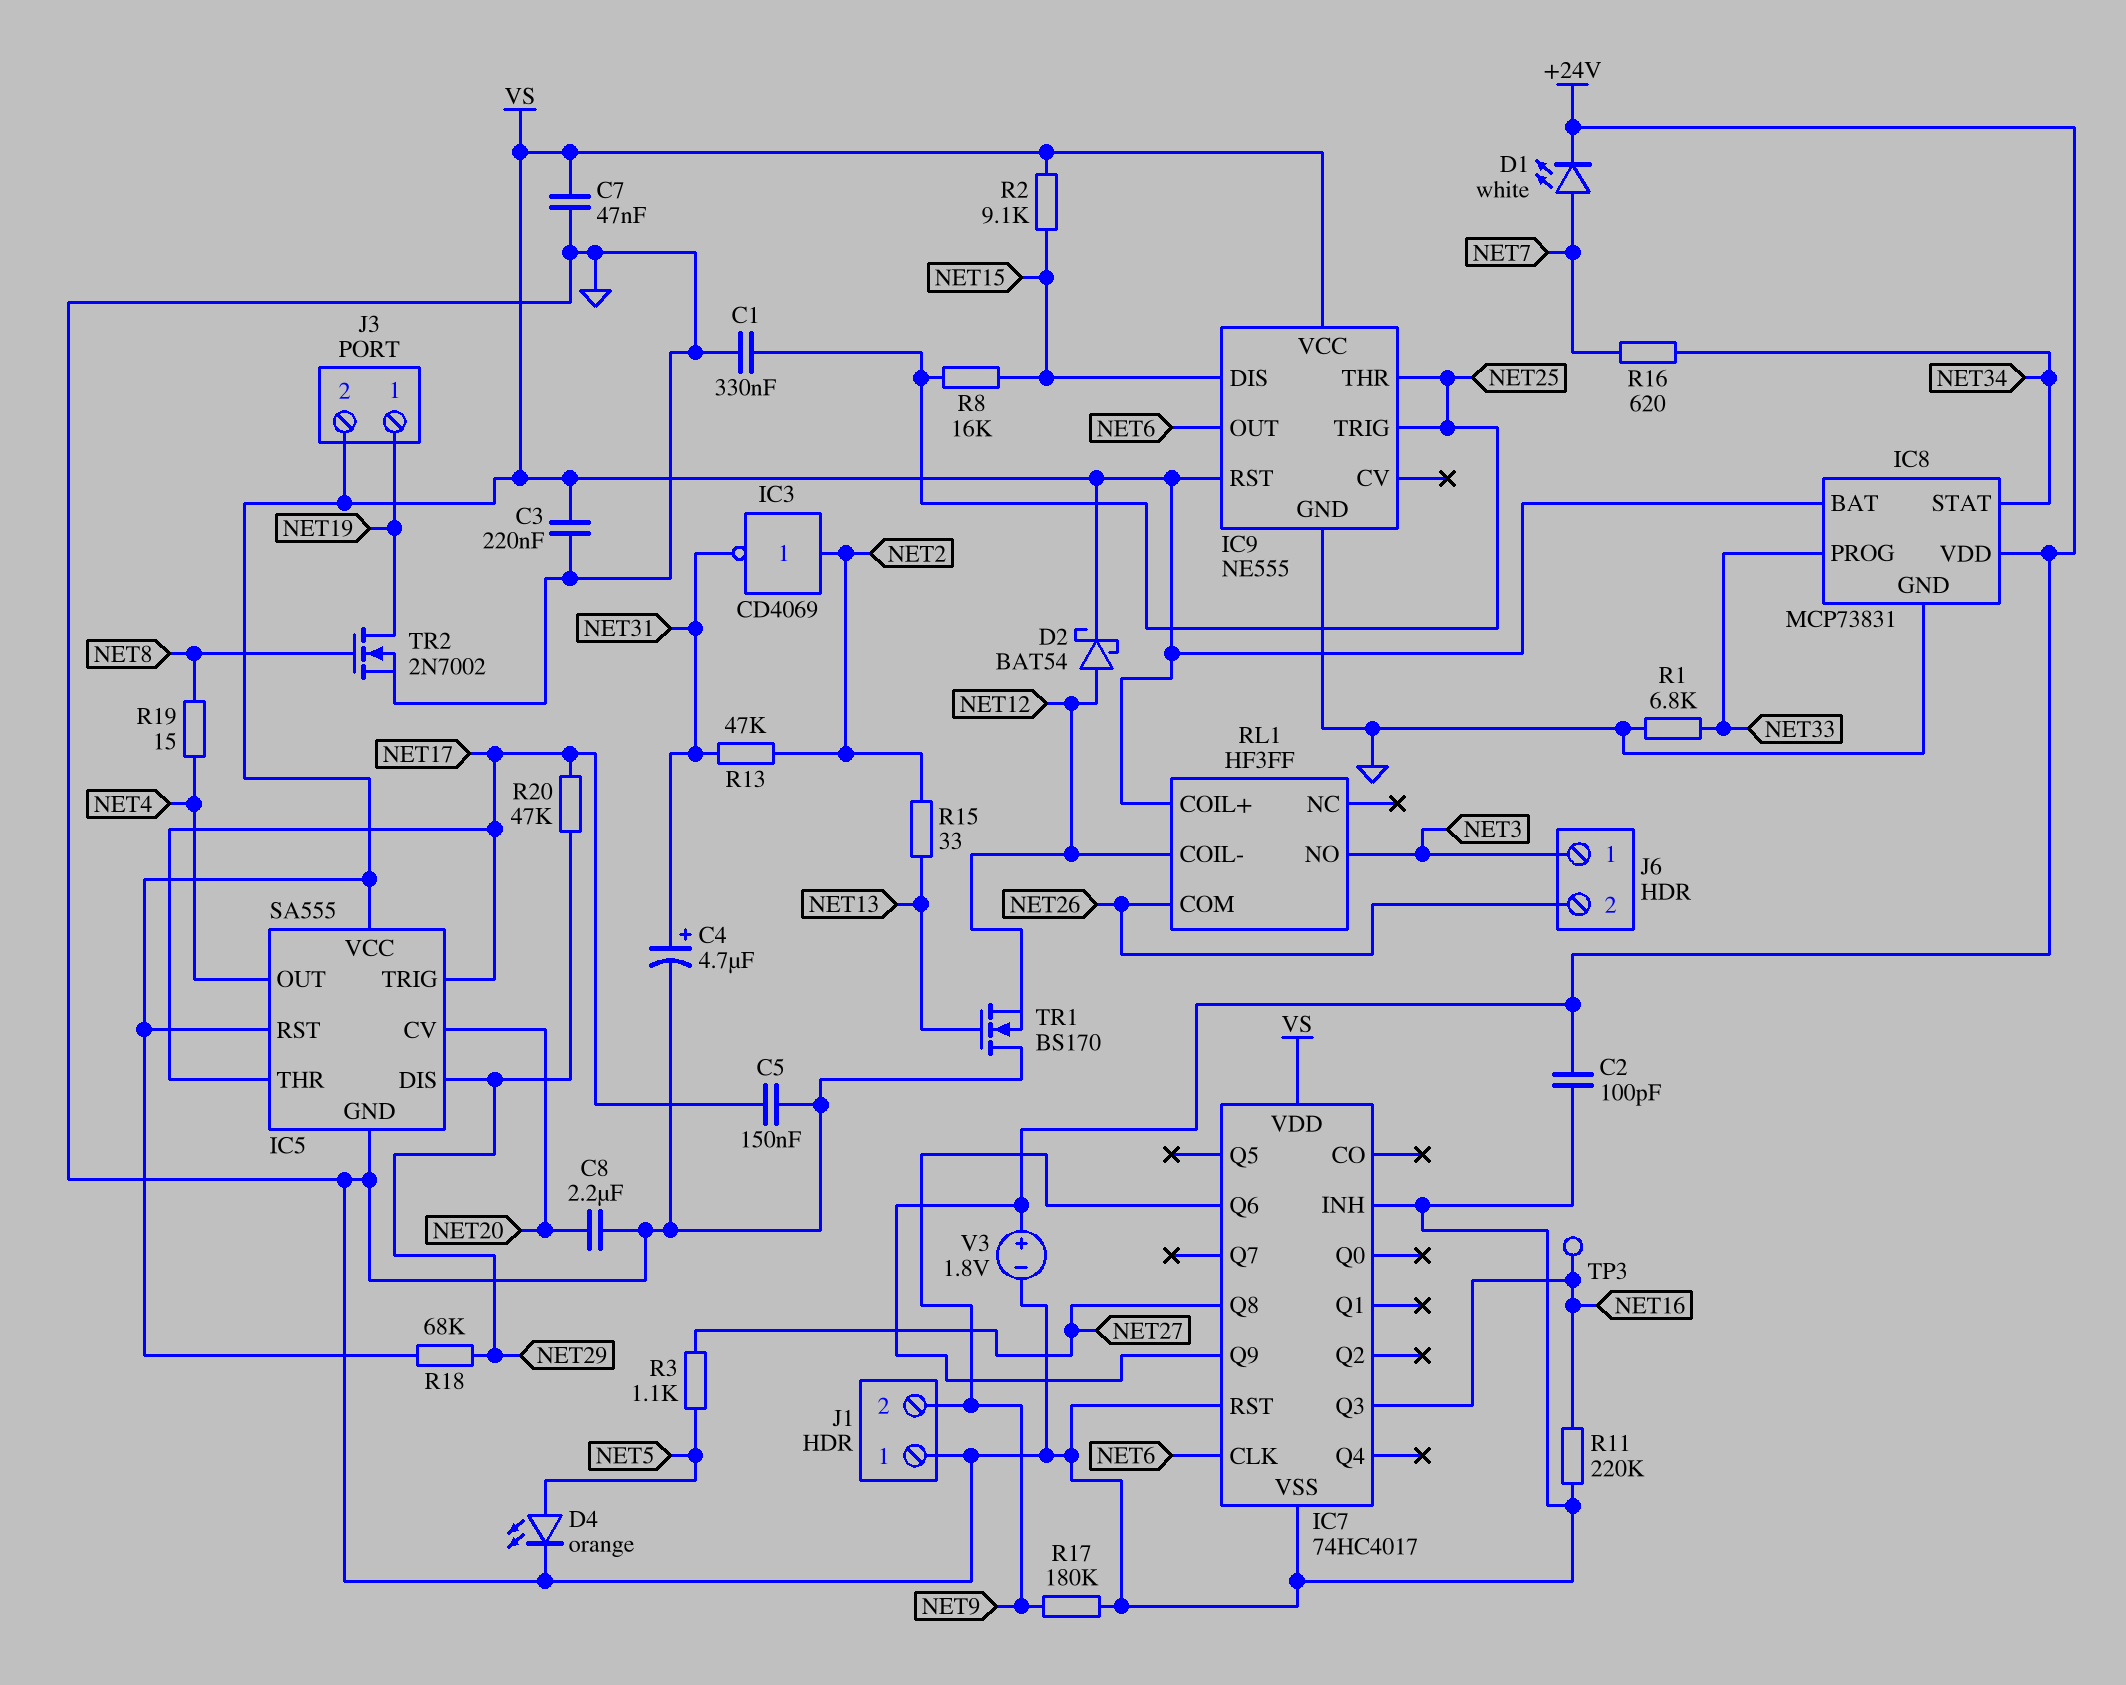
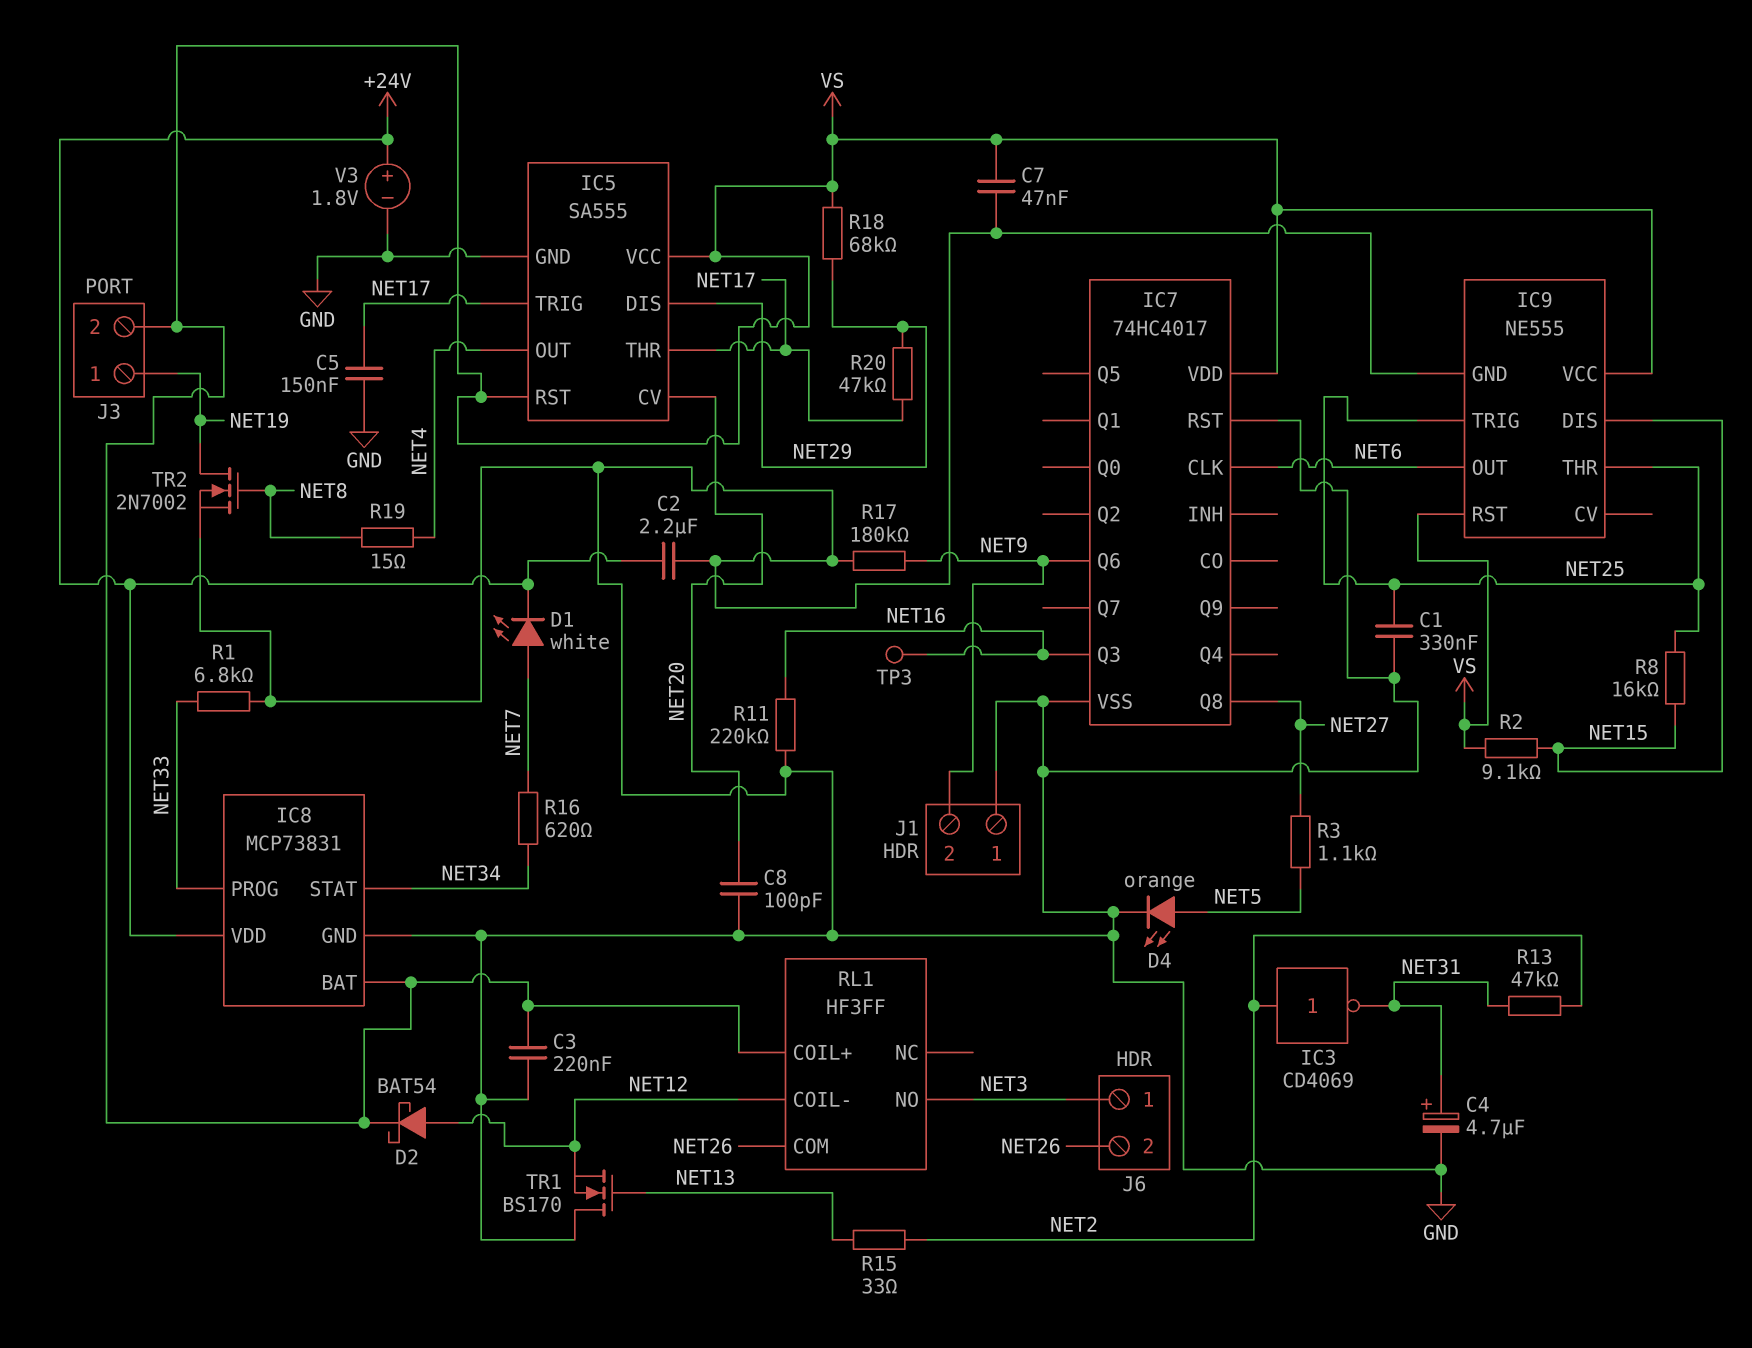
C2: 100pF (+24V, GND) -> 2.2uF (+24V, GND)
C8: 2.2uF (GND, NET20) -> 100pF (GND, NET20)
IC7 pin INH: GND -> none
IC7 pin Q9: +24V -> none

